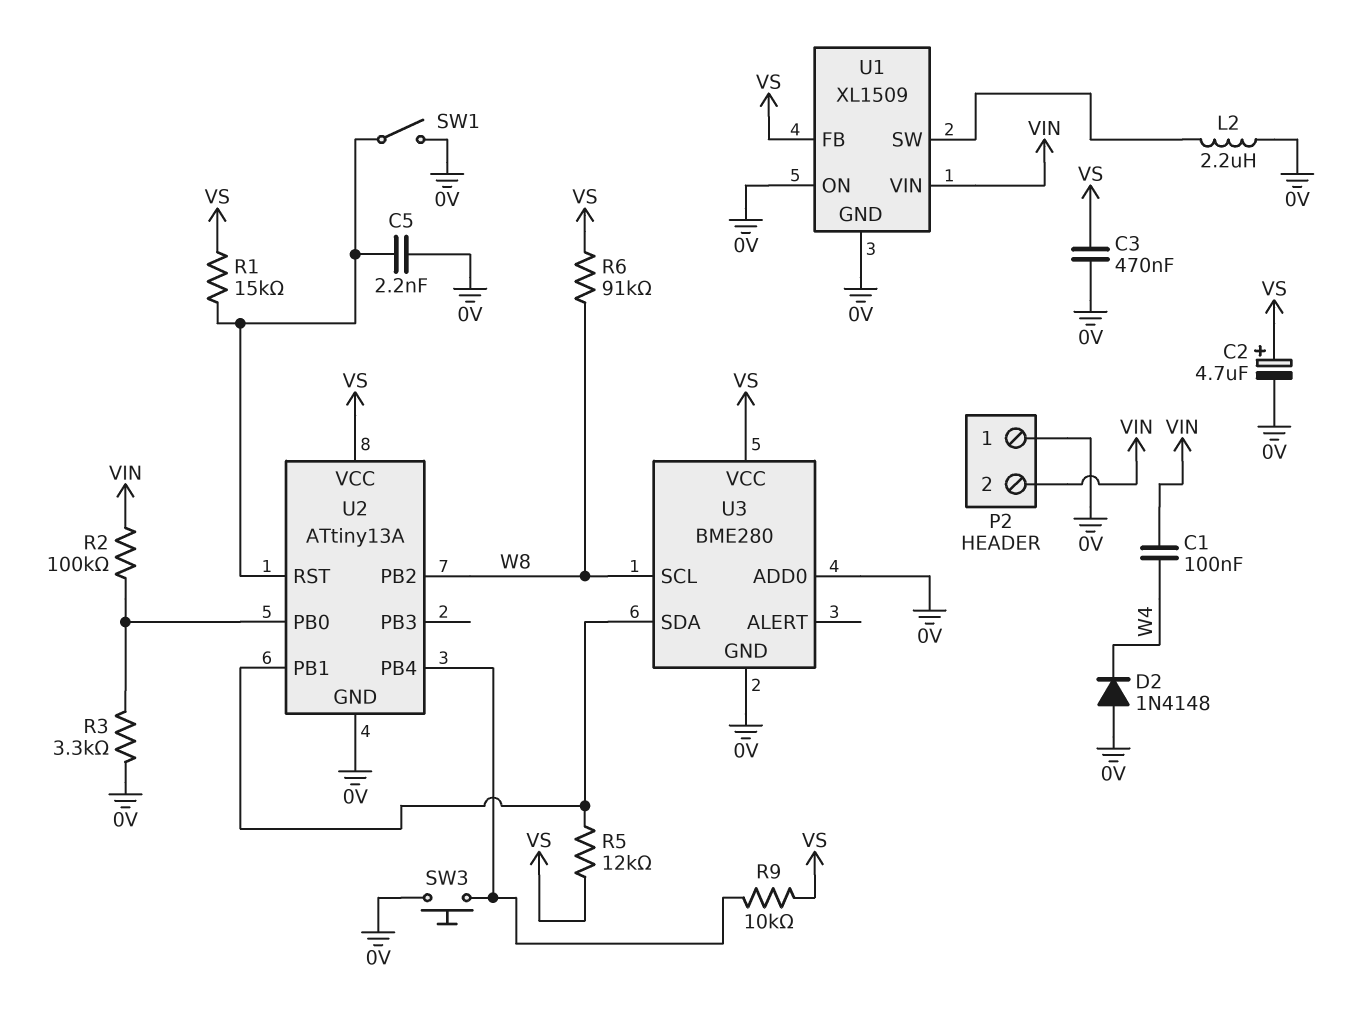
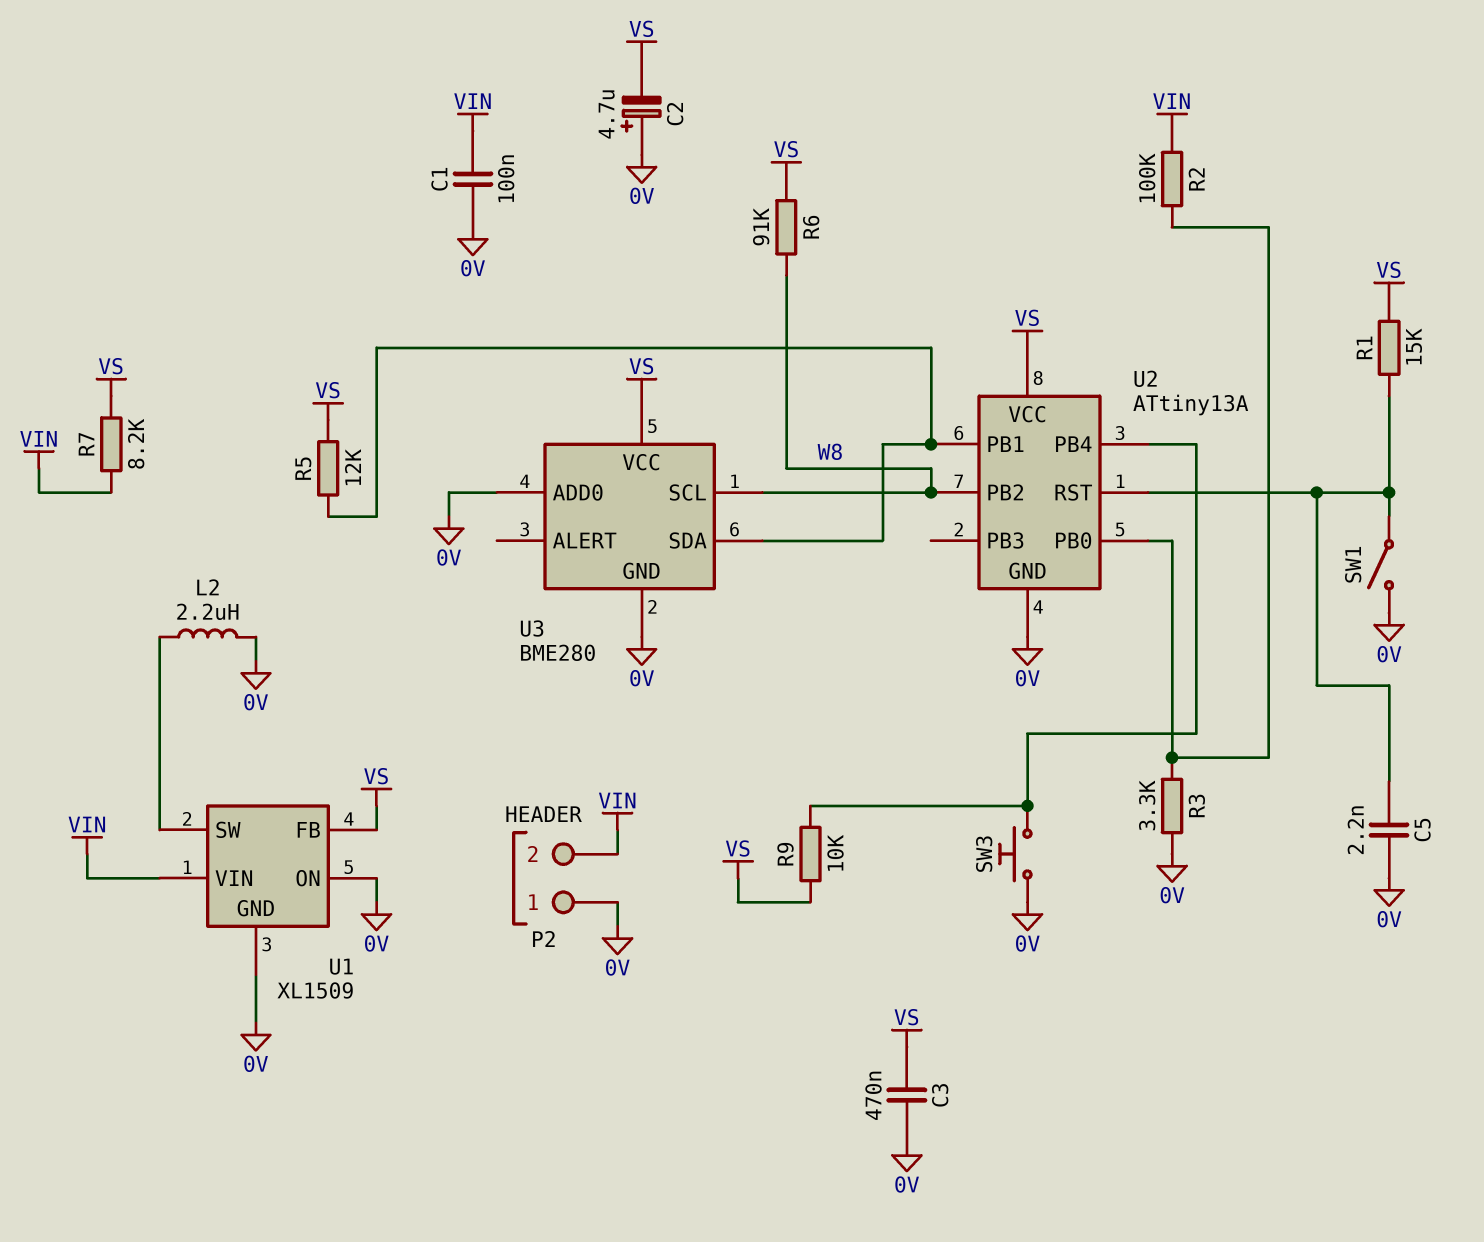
C1: 100nF (VIN, W4) -> 100nF (0V, VIN)
C2: 4.7uF (plus VS, minus 0V) -> 4.7uF (plus 0V, minus VS)
D2: diode 1N4148 (A 0V, K W4) -> none
R7: none -> 8.2k (VIN, VS)

